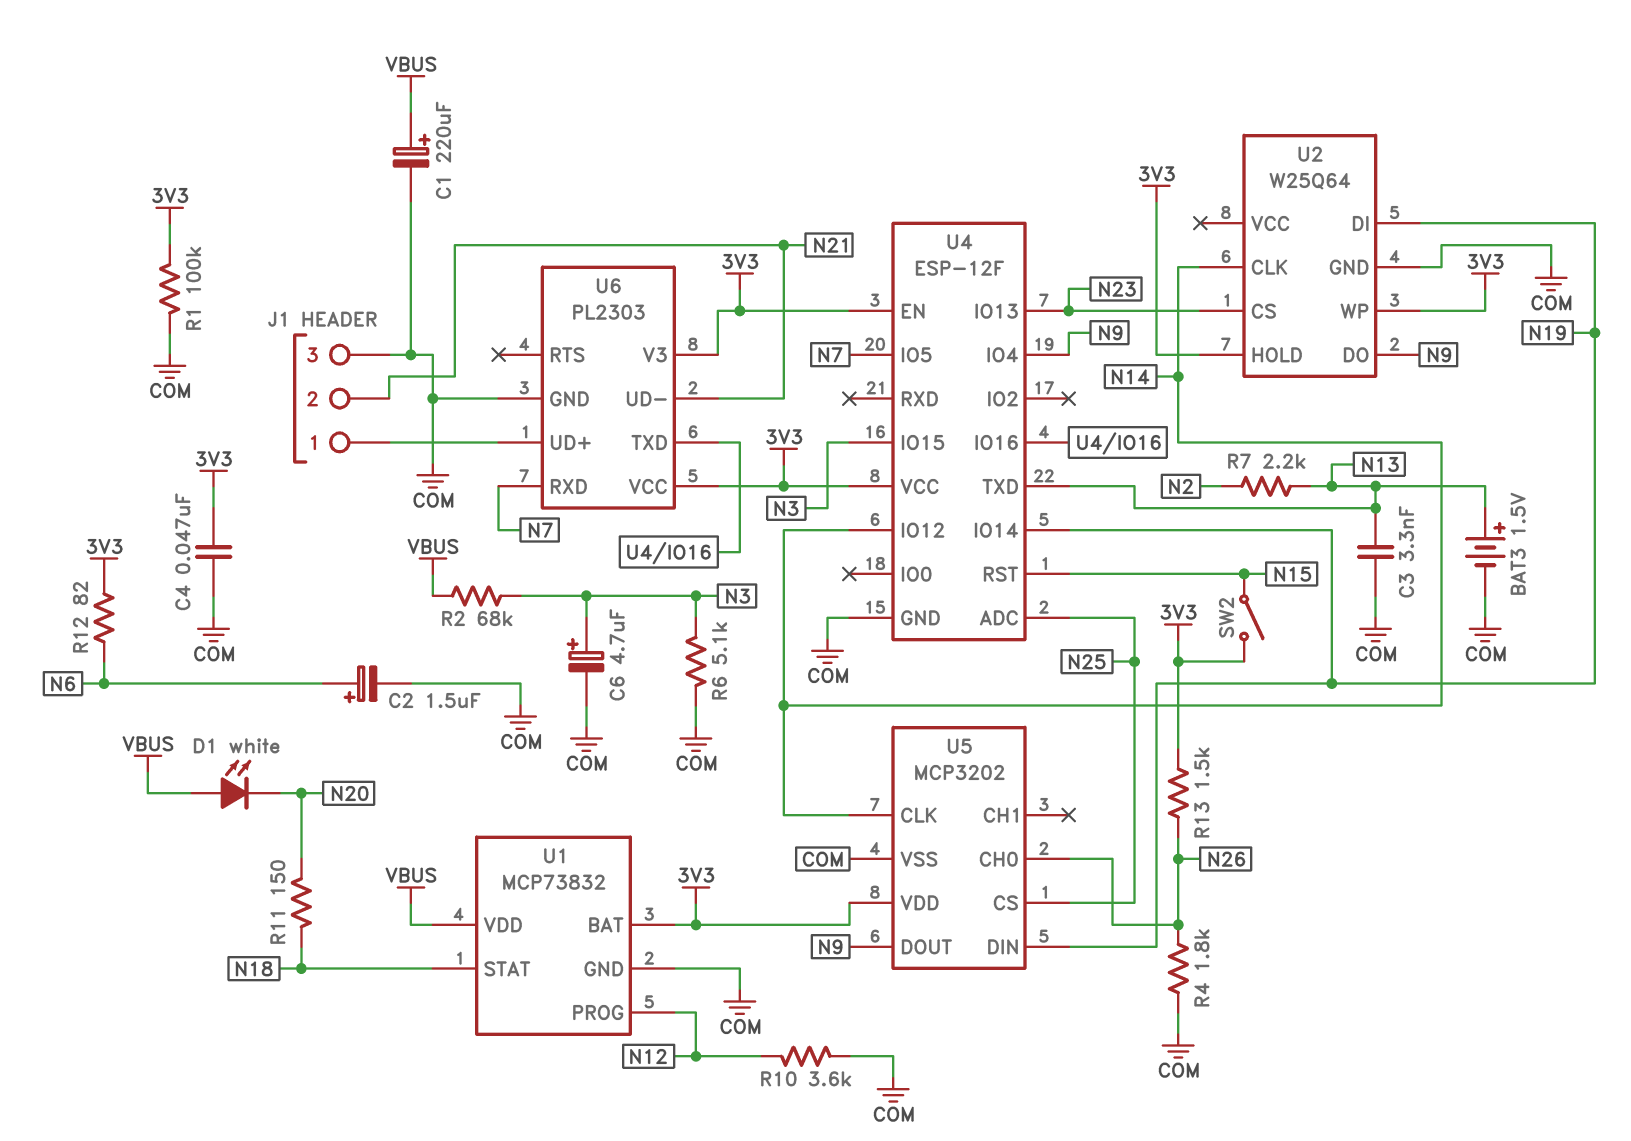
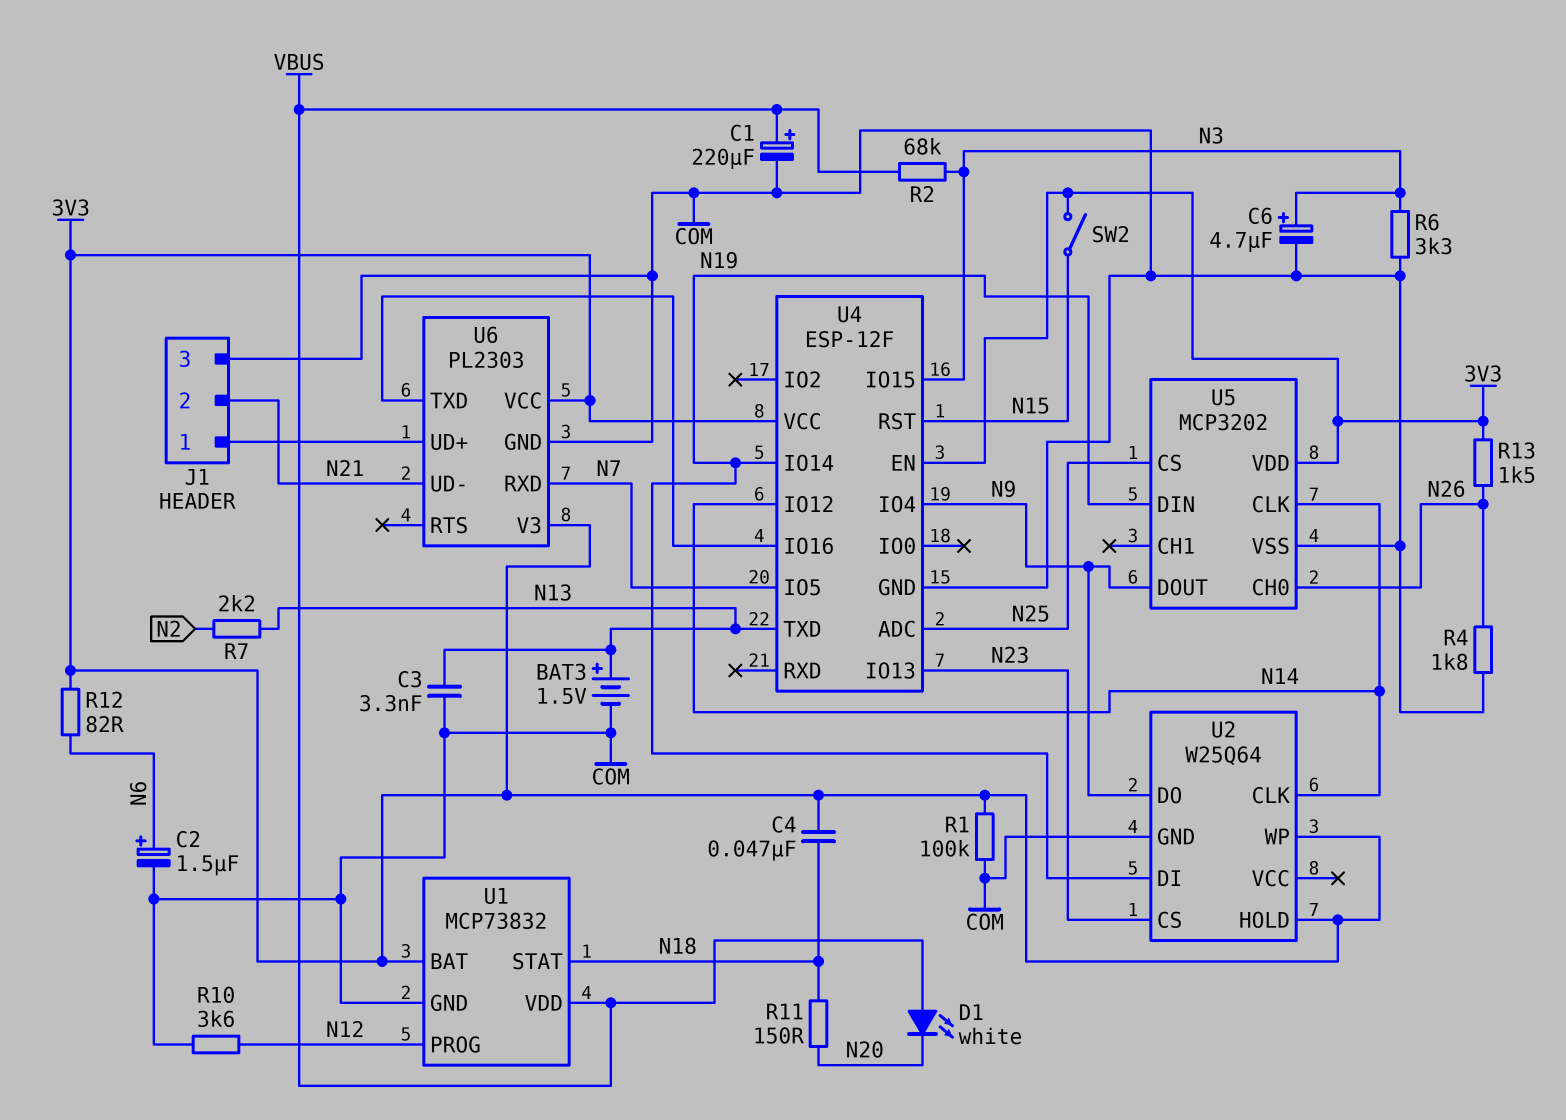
C4: 47nF (3V3, COM) -> 47nF (3V3, N18)
R6: 5.1k (COM, N3) -> 3.3k (COM, N3)

